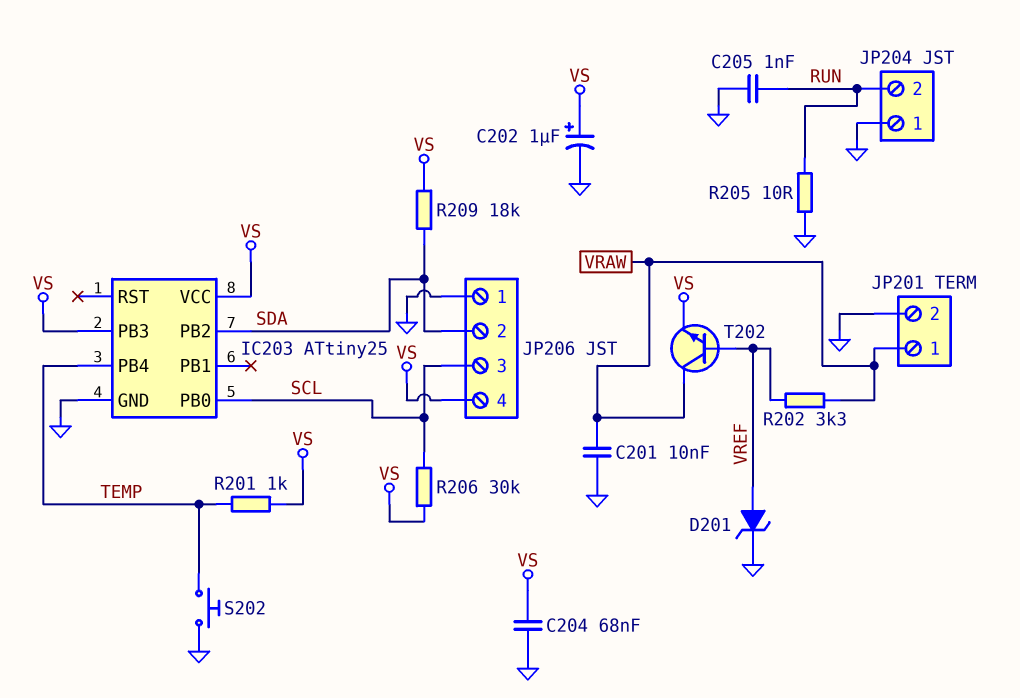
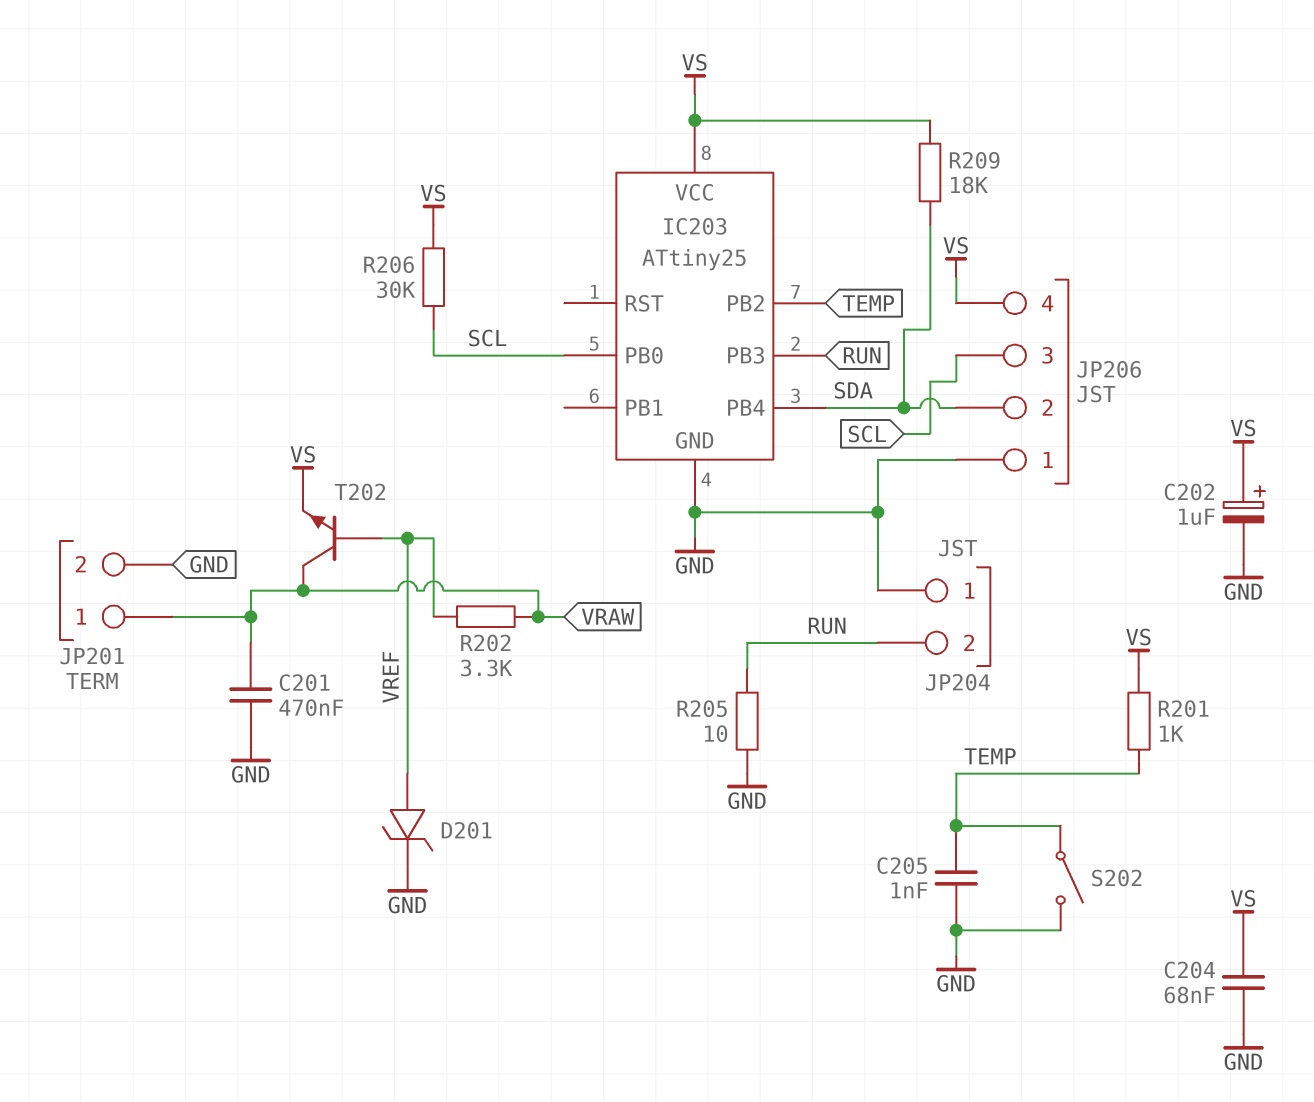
C201: 10nF (GND, VRAW) -> 470nF (GND, VRAW)
C205: 1nF (GND, RUN) -> 1nF (GND, TEMP)
IC203 pin PB2: SDA -> TEMP
IC203 pin PB3: VS -> RUN
IC203 pin PB4: TEMP -> SDA
S202: button (GND, TEMP) -> switch (GND, TEMP)

